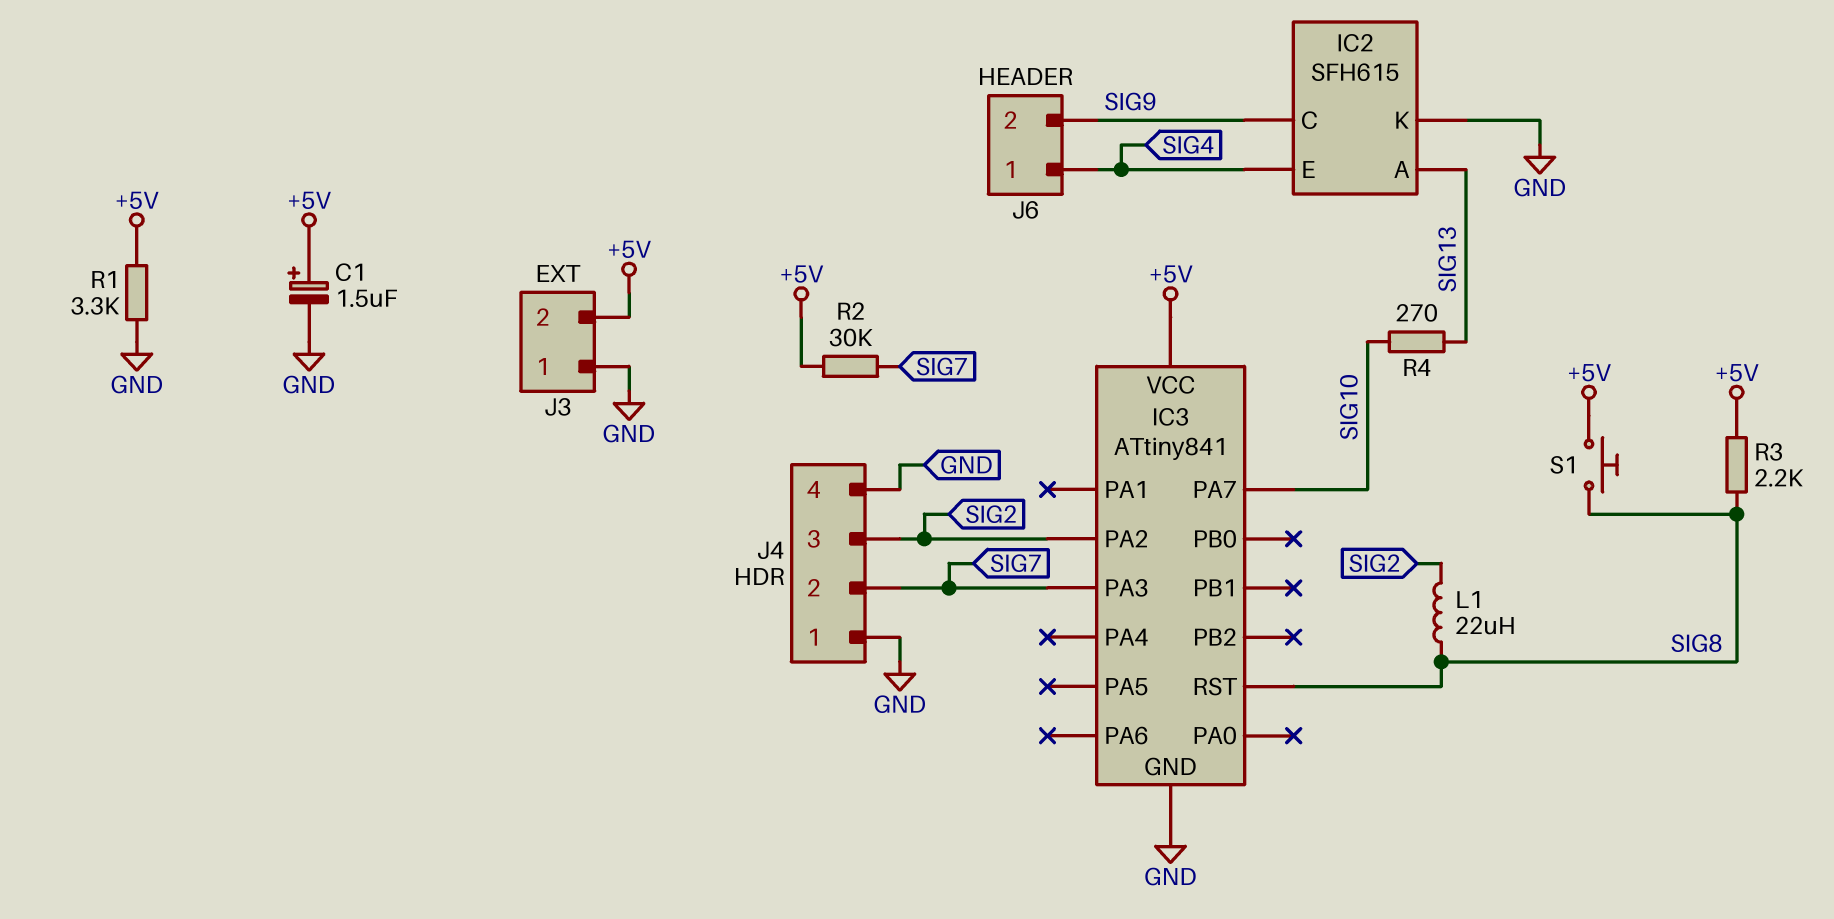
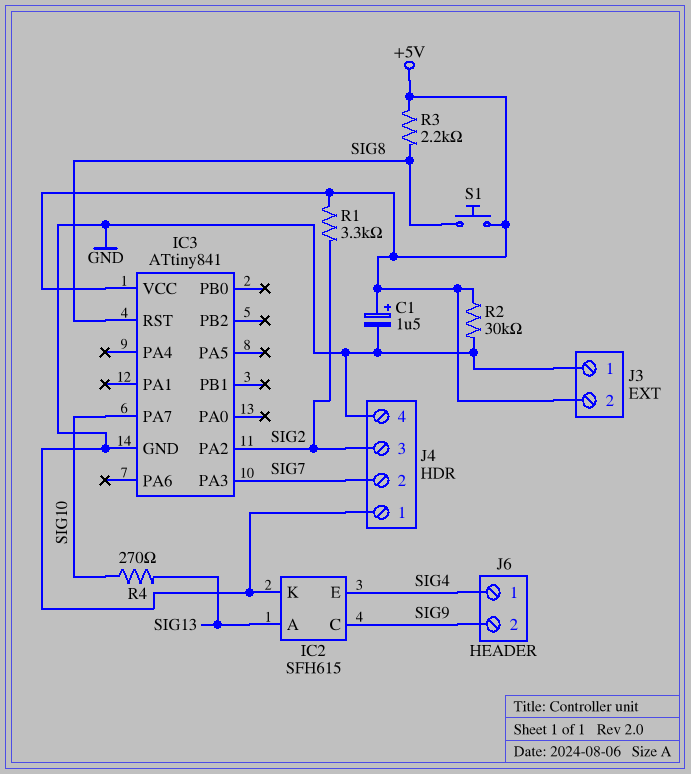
L1: 22uH (SIG2, SIG8) -> none
R1: 3.3k (+5V, GND) -> 3.3k (+5V, SIG2)
R2: 30k (+5V, SIG7) -> 30k (+5V, GND)

